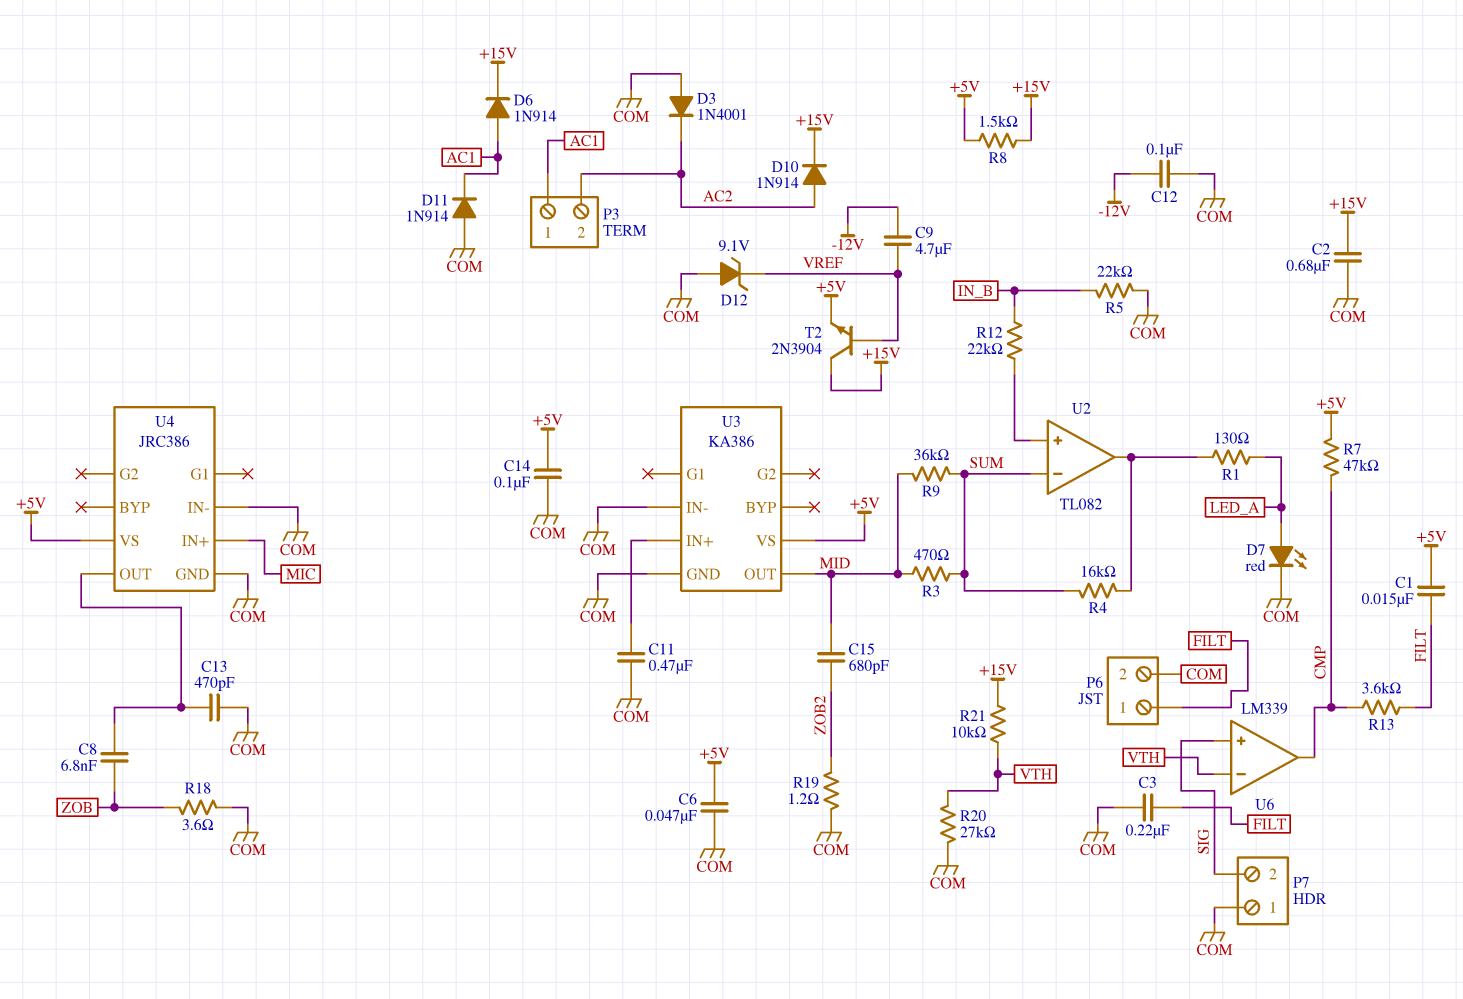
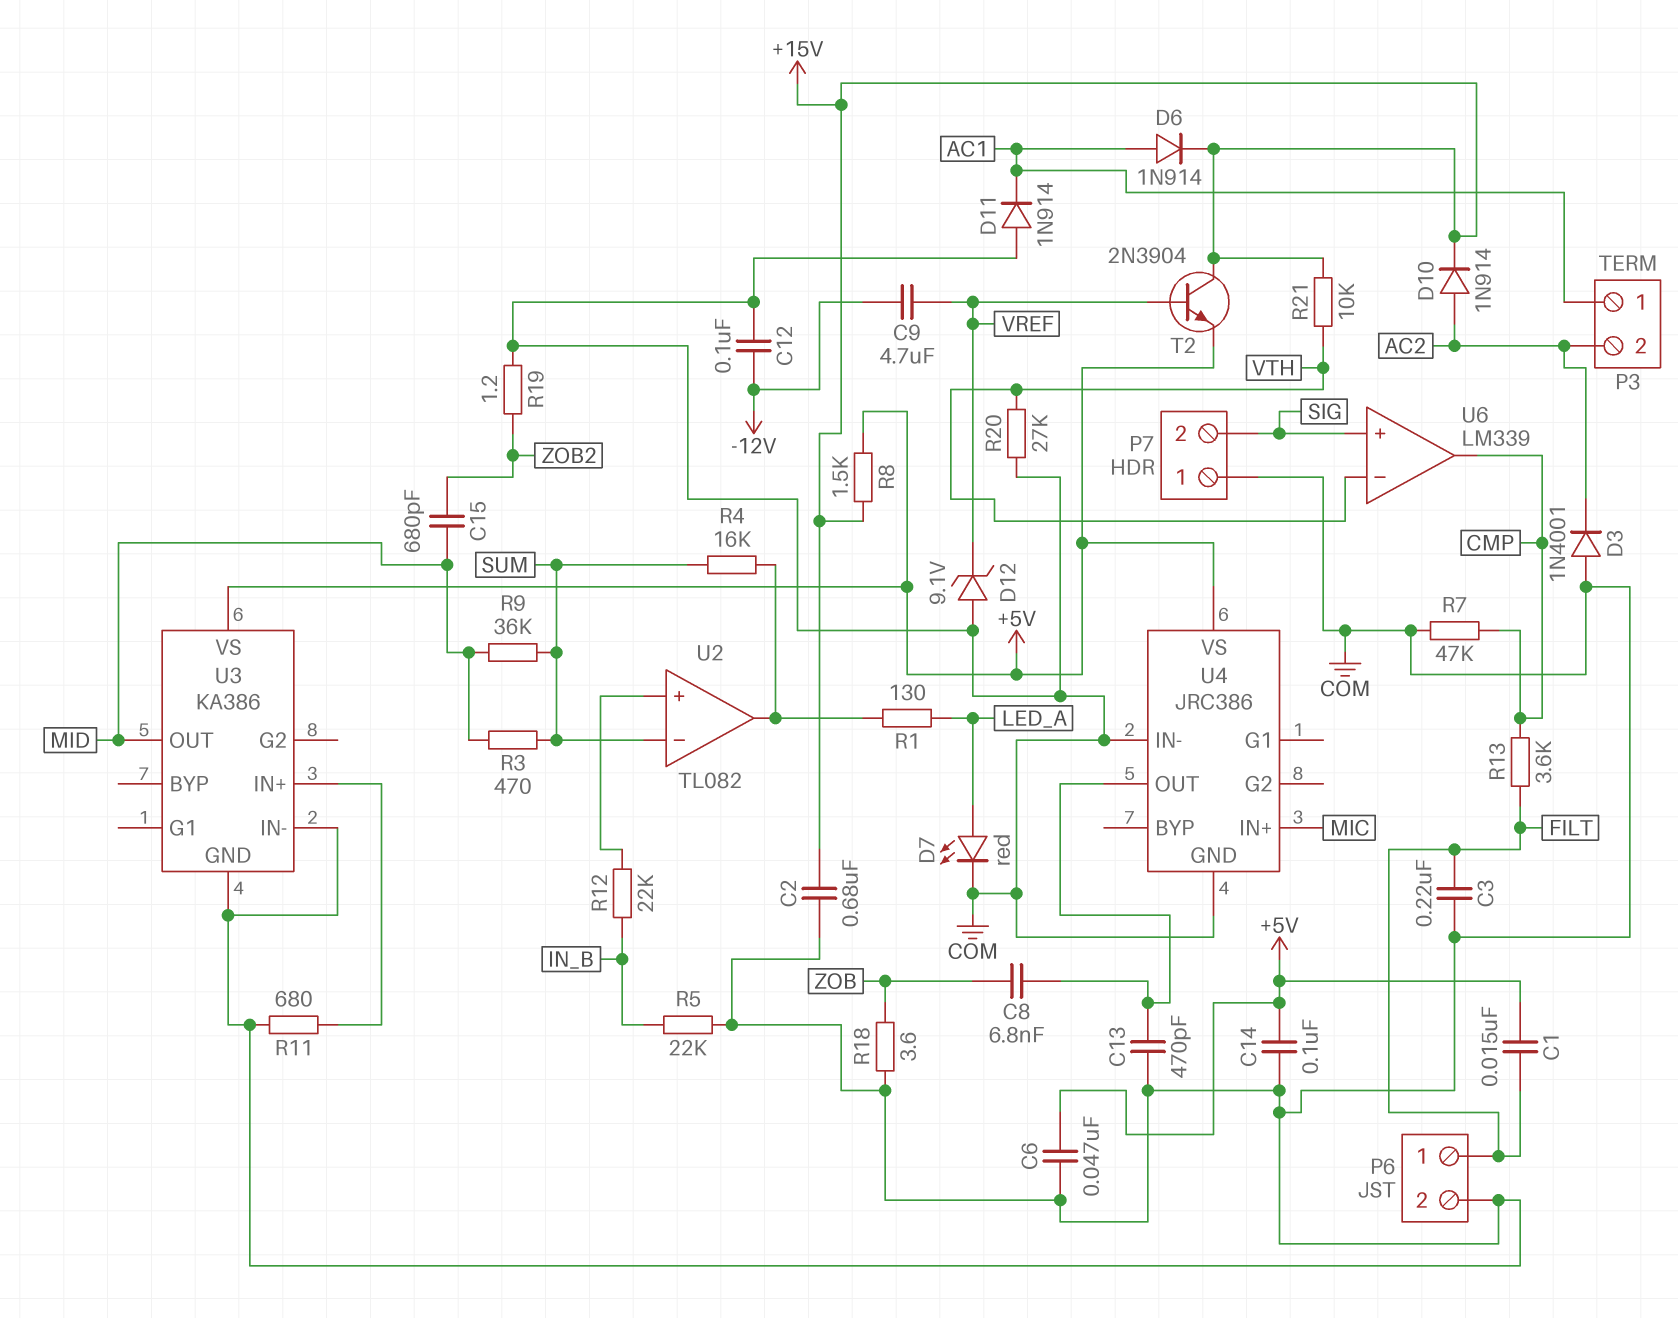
C11: 470nF (COM, U3/IN+) -> none
R7: 47k (+5V, CMP) -> 47k (CMP, COM)
R11: none -> 680 (COM, U3/IN+)

